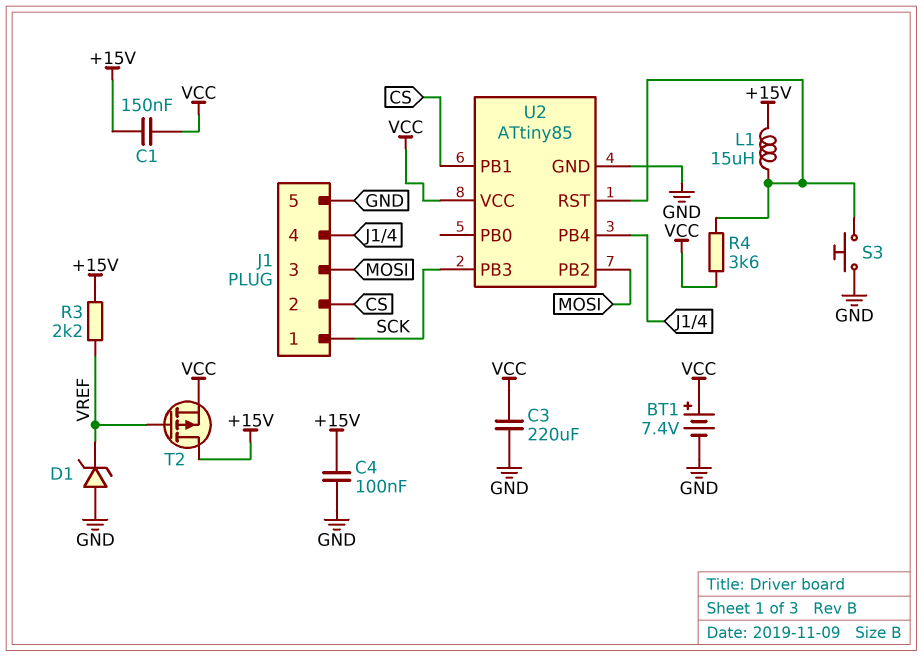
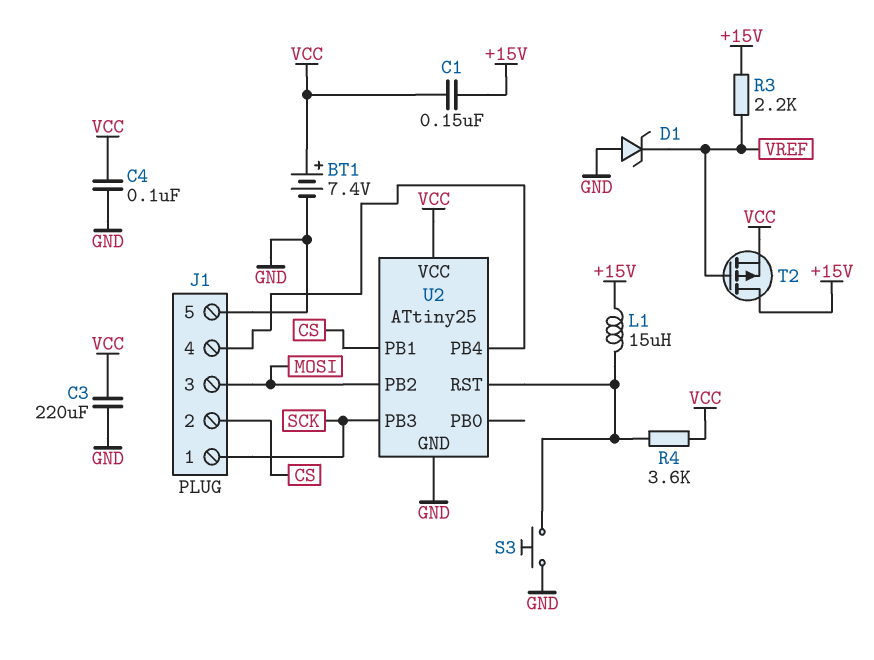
C4: 100nF (+15V, GND) -> 100nF (GND, VCC)
U2: ATtiny85 -> ATtiny25

